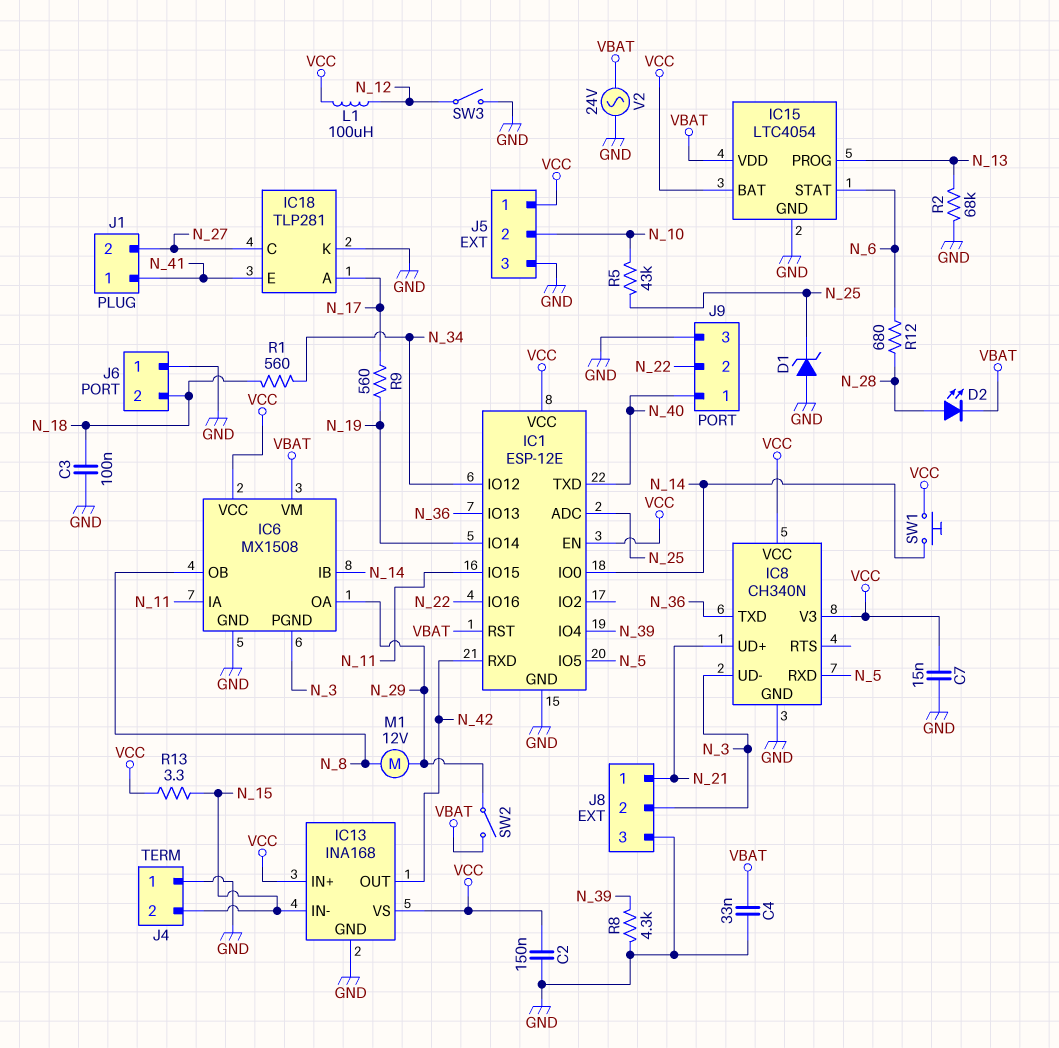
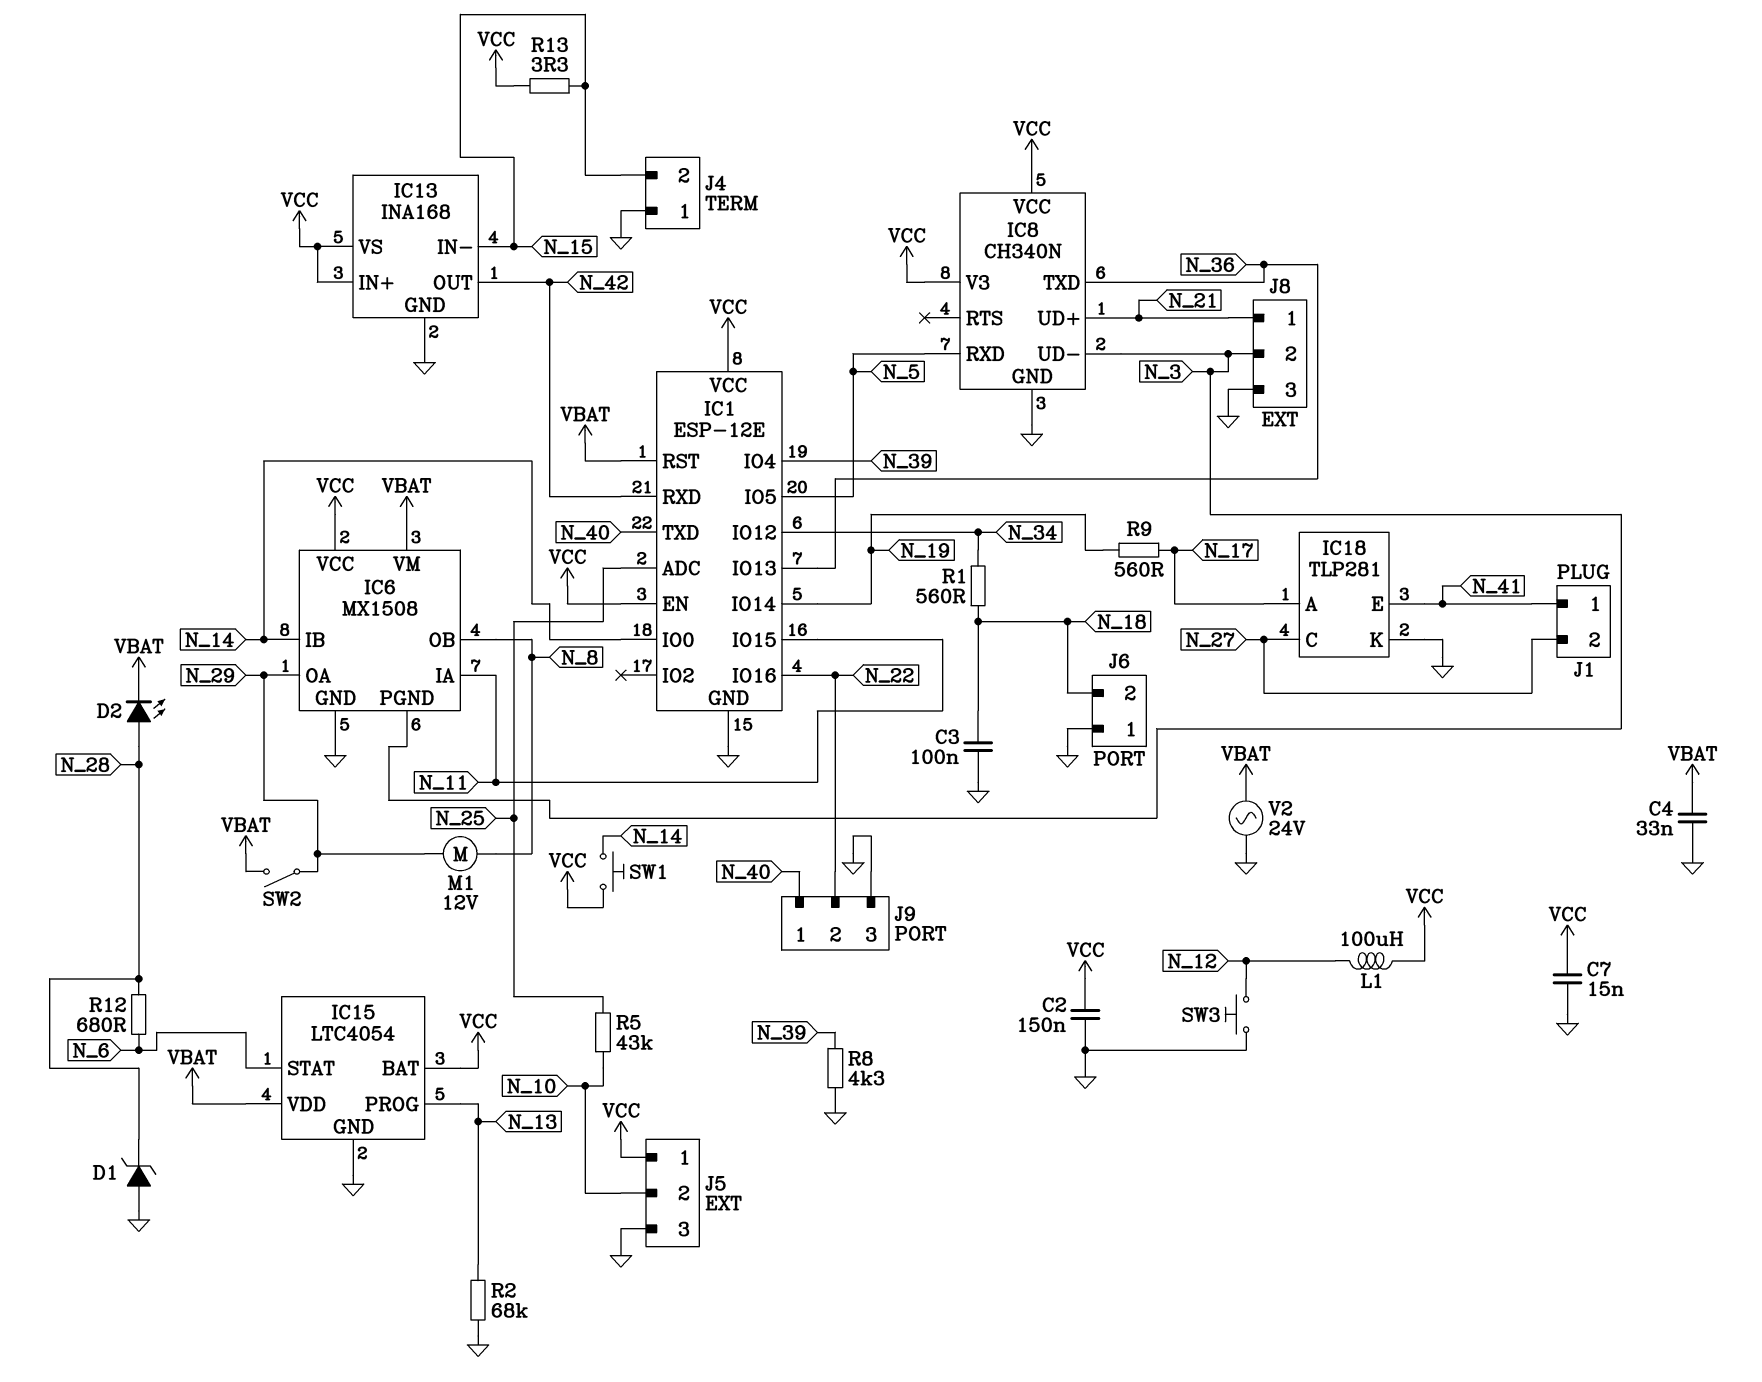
D1: zener (A GND, K N_25) -> zener (A GND, K N_28)
SW3: switch (GND, N_12) -> button (GND, N_12)

